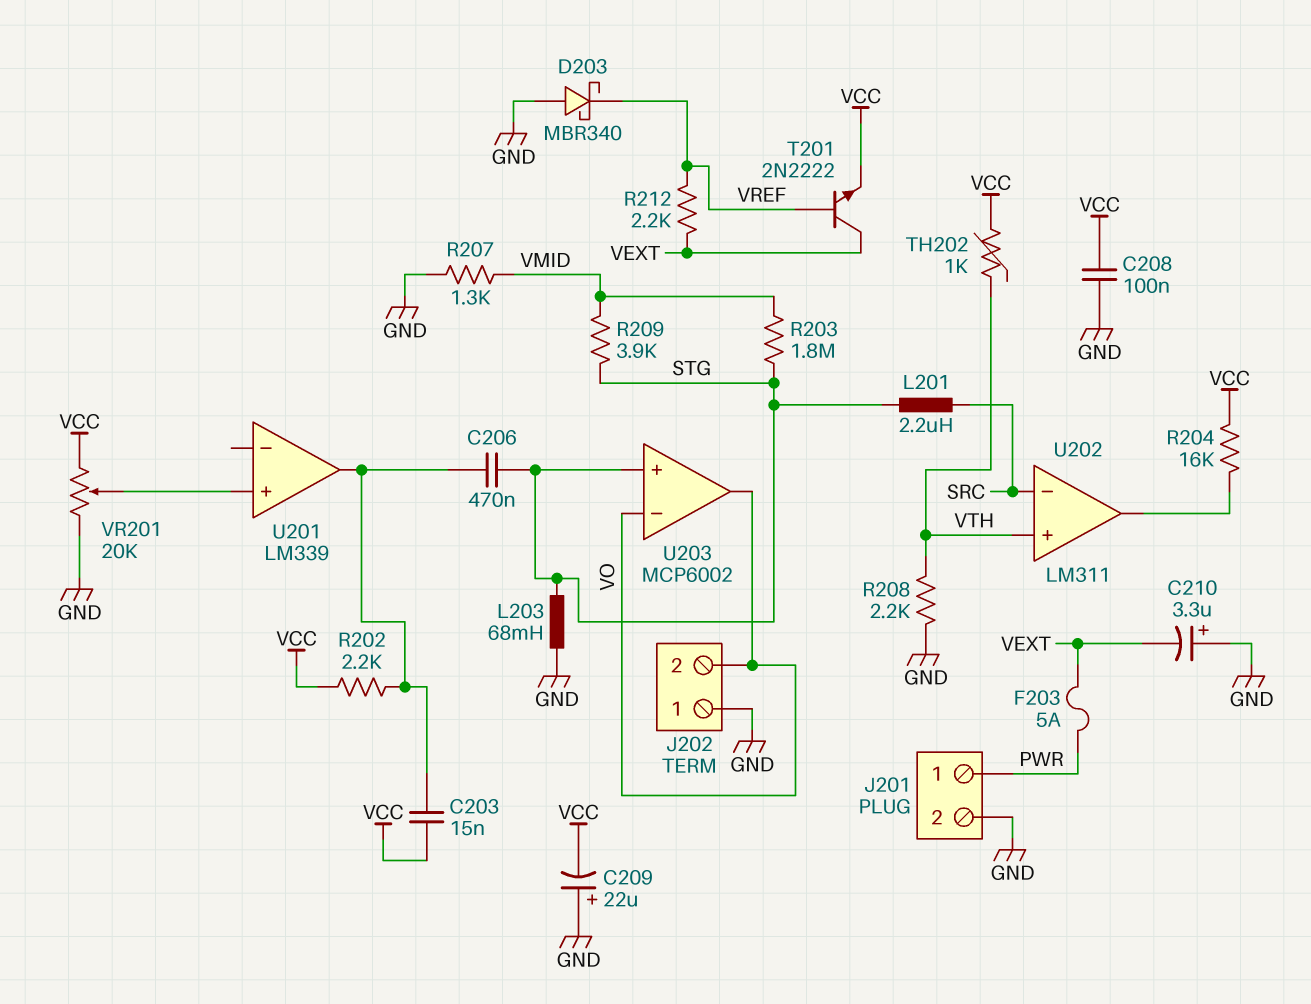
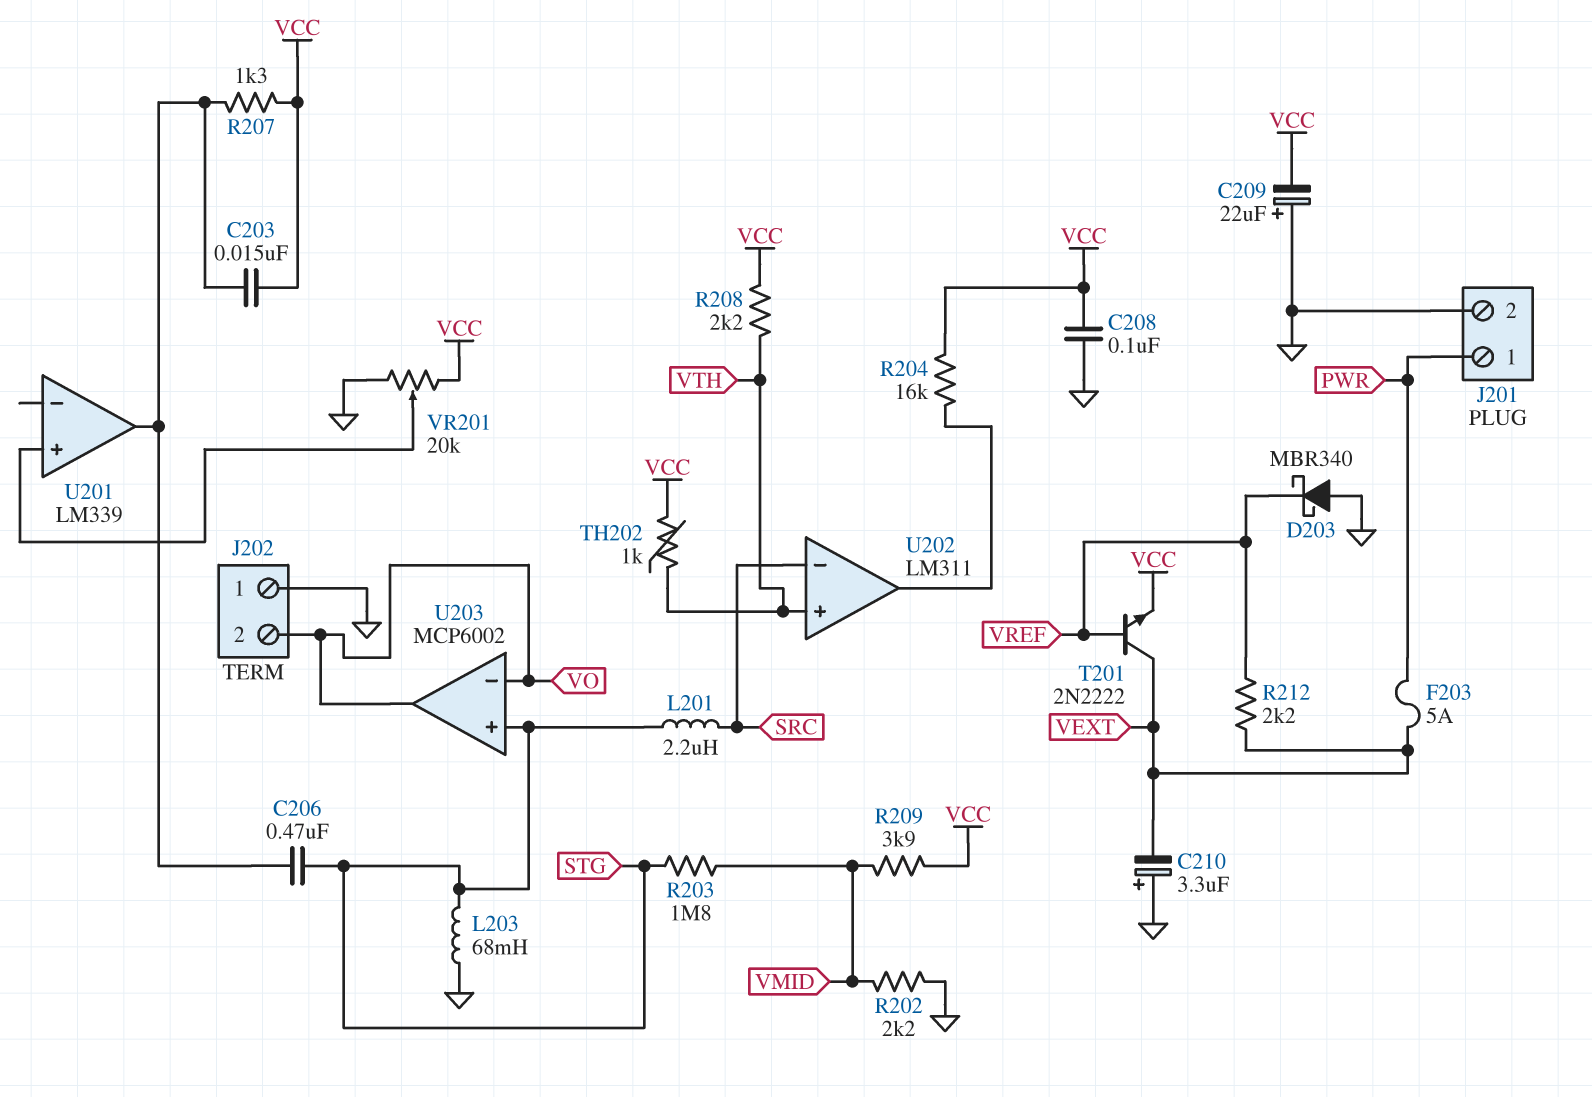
R202: 2.2k (U201/out, VCC) -> 2.2k (GND, VMID)
R207: 1.3k (GND, VMID) -> 1.3k (U201/out, VCC)
R208: 2.2k (GND, VTH) -> 2.2k (VCC, VTH)
R209: 3.9k (STG, VMID) -> 3.9k (VCC, VMID)

